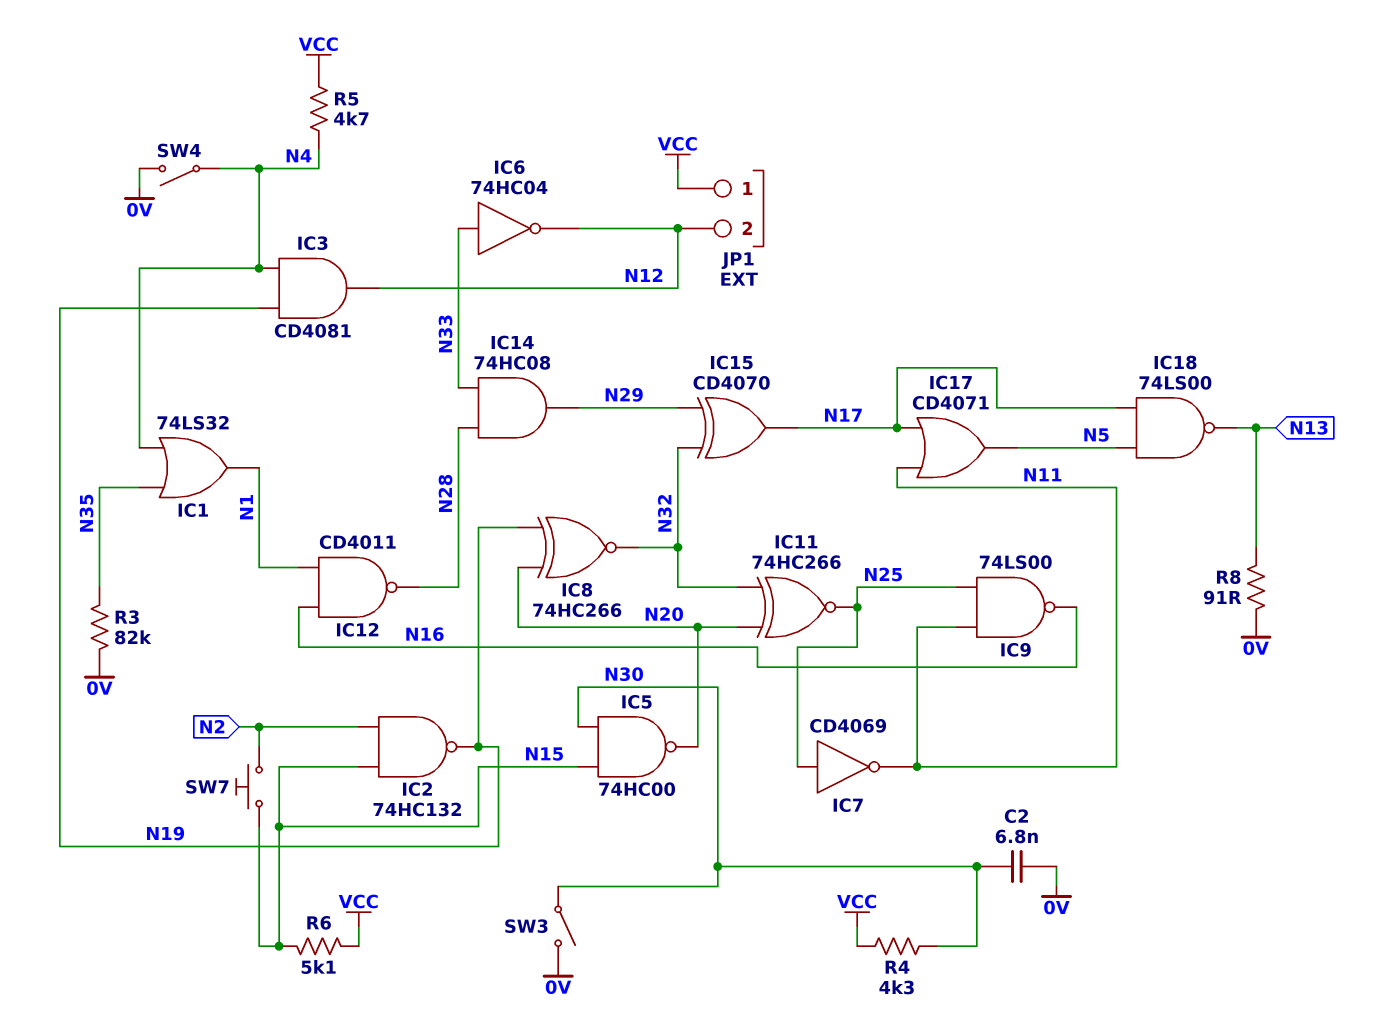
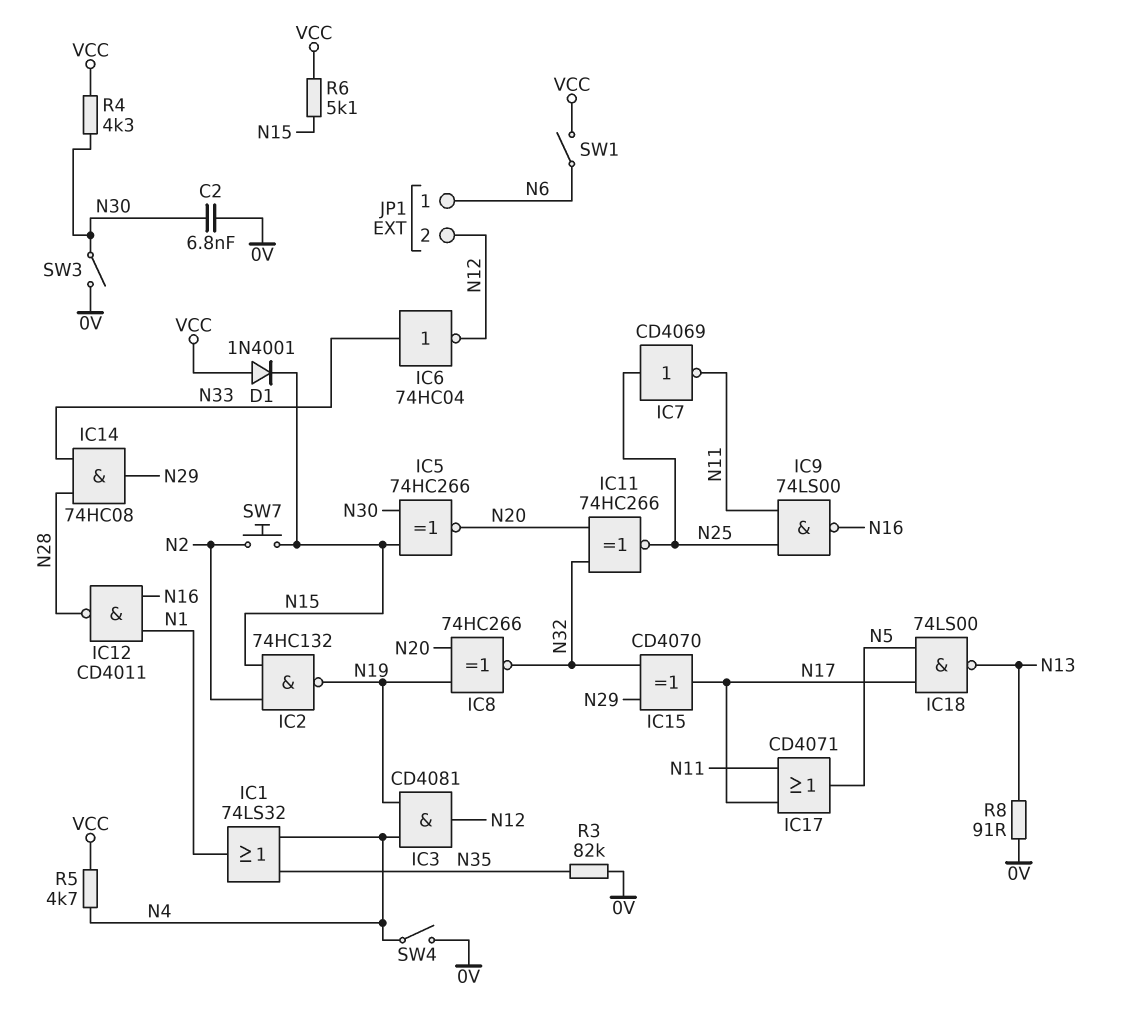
D1: none -> diode 1N4001 (A VCC, K N15)
IC5: NAND 74HC00 (in N15, in N30, out N20) -> XNOR 74HC266 (in N15, in N30, out N20)
JP1 pin 1: VCC -> N6
SW1: none -> switch (N6, VCC)

